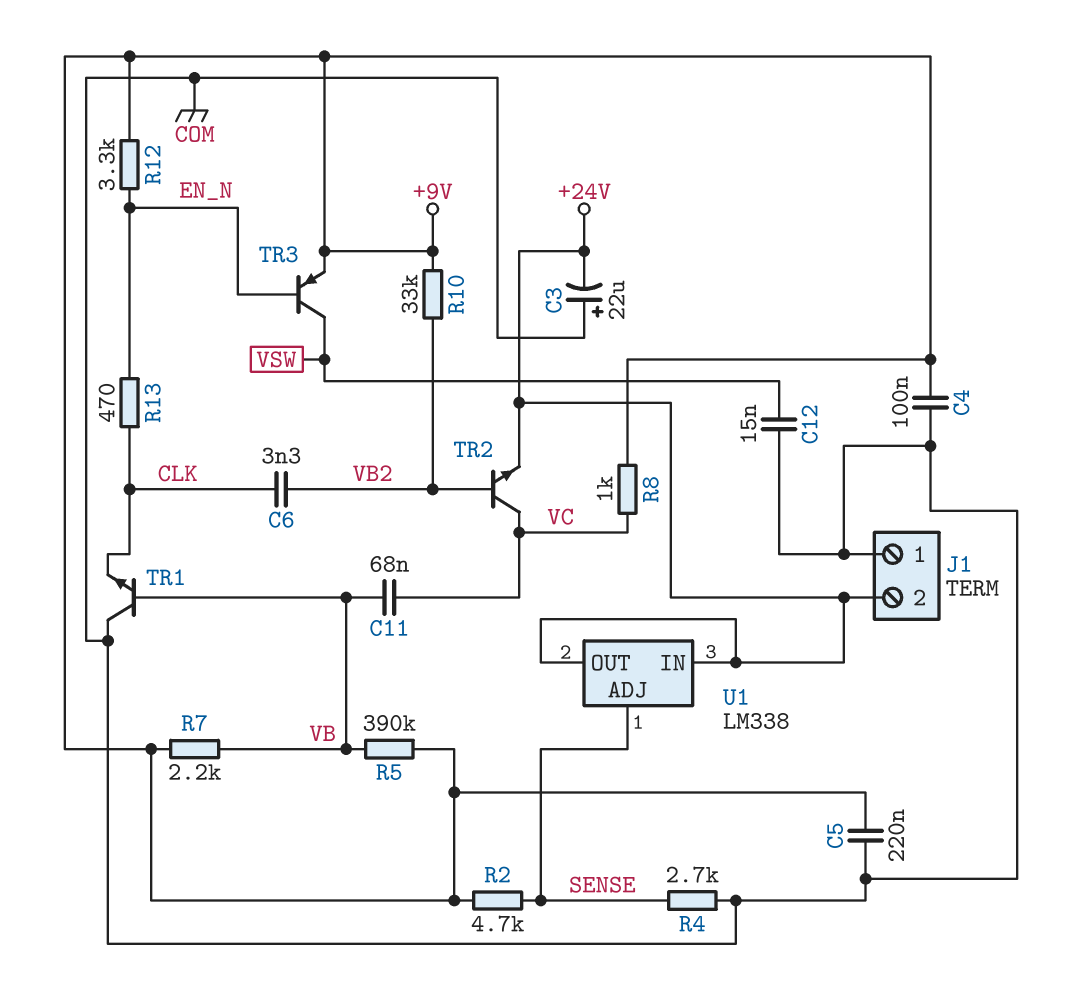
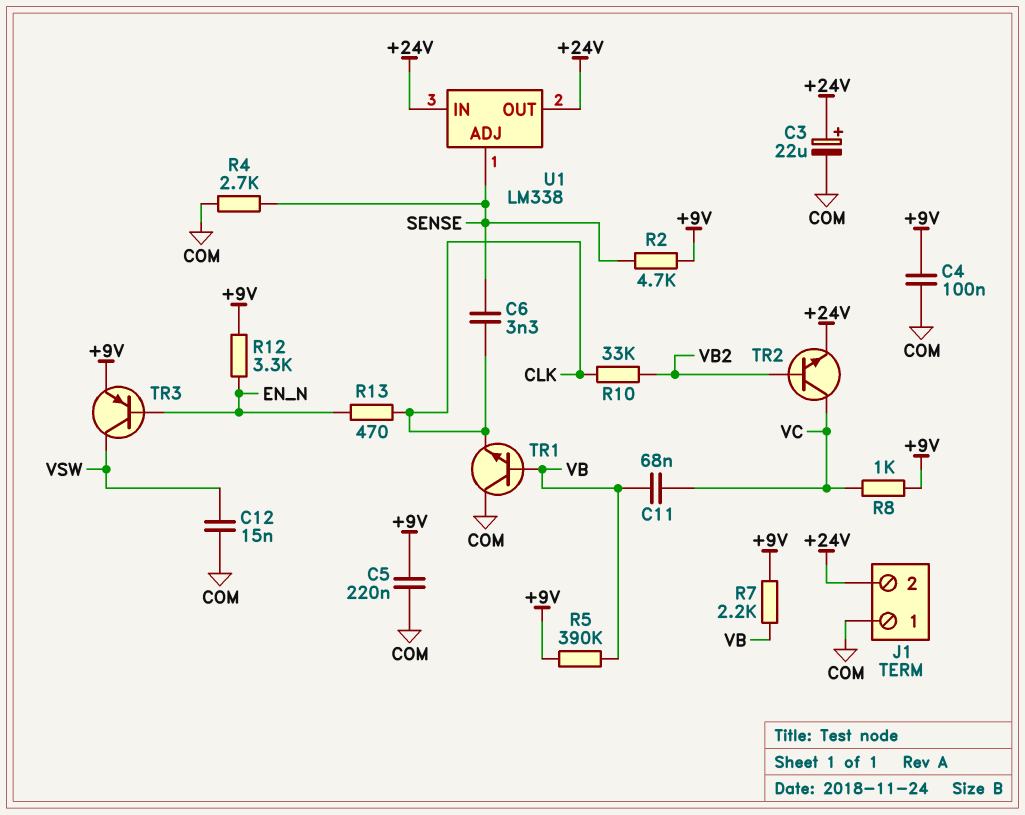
C3: 22uF (plus COM, minus +24V) -> 22uF (plus +24V, minus COM)
C6: 3.3nF (CLK, VB2) -> 3.3nF (CLK, SENSE)
R10: 33k (+9V, VB2) -> 33k (CLK, VB2)

